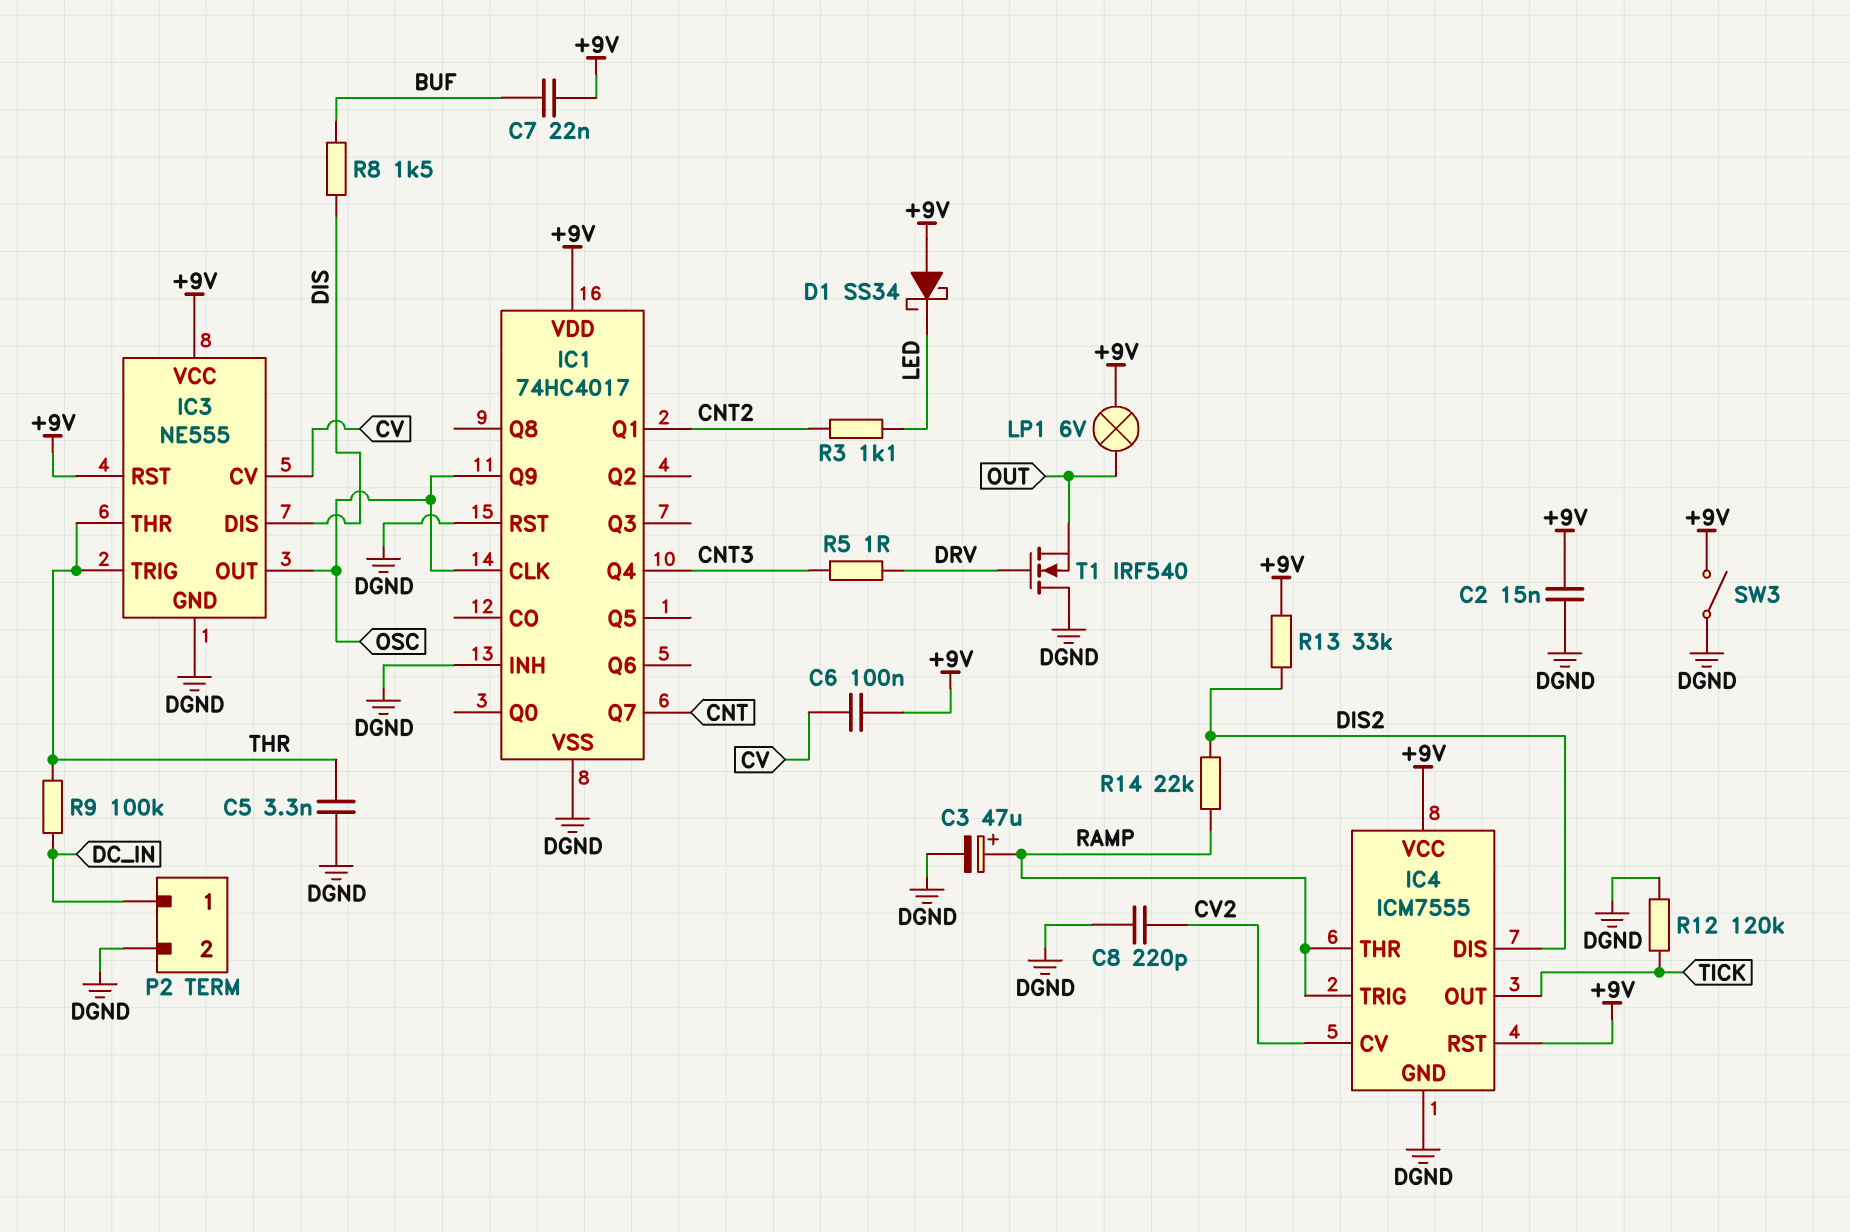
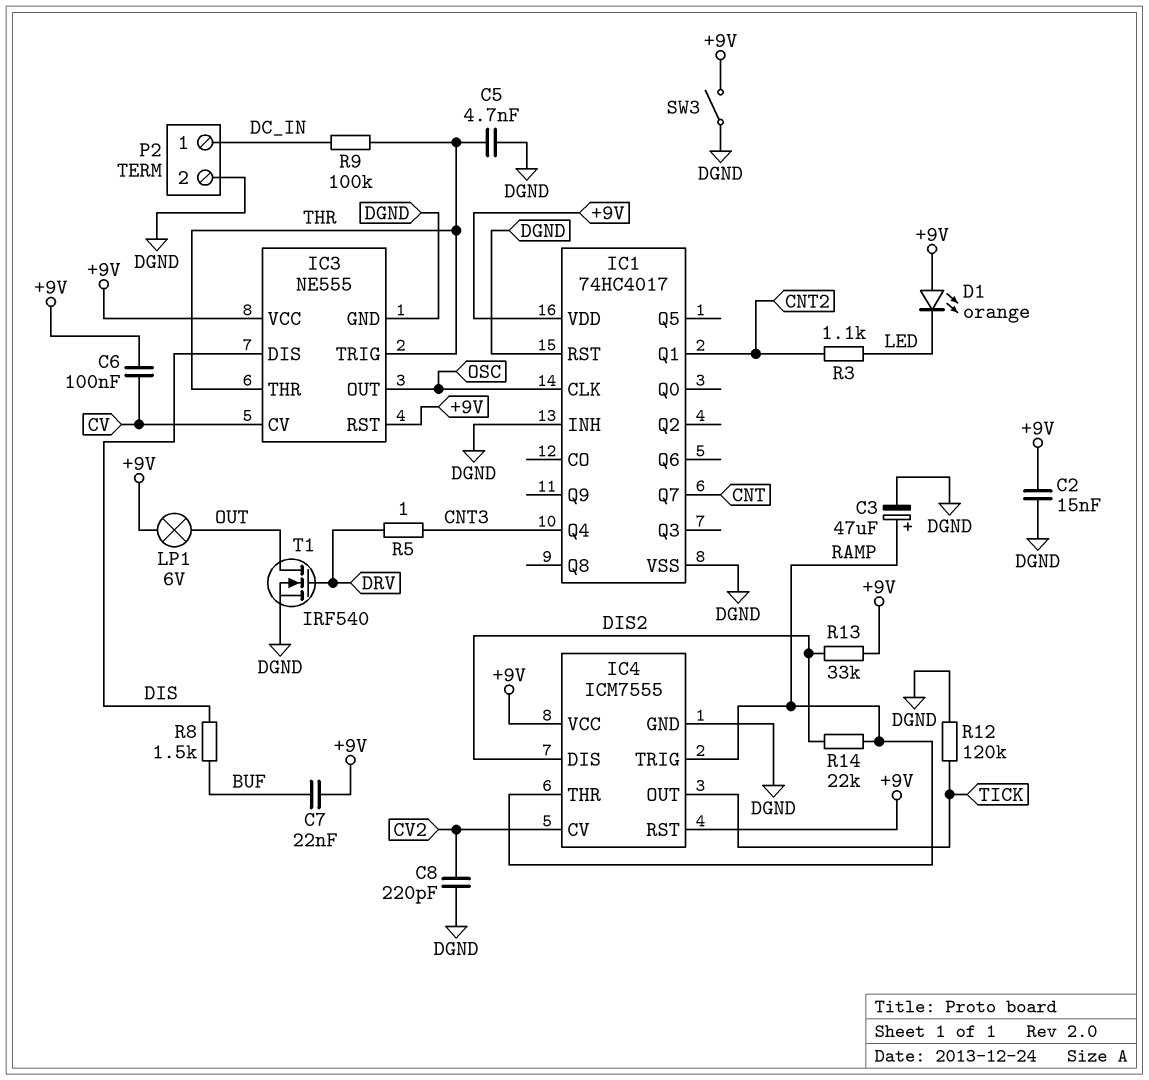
C5: 3.3nF (DGND, THR) -> 4.7nF (DGND, THR)
D1: schottky SS34 (A +9V, K LED) -> LED orange (A +9V, K LED)
IC1 pin Q9: OSC -> none
T1: NMOS IRF540 (G DRV, D DGND, S OUT) -> NMOS IRF540 (G DRV, D OUT, S DGND)

